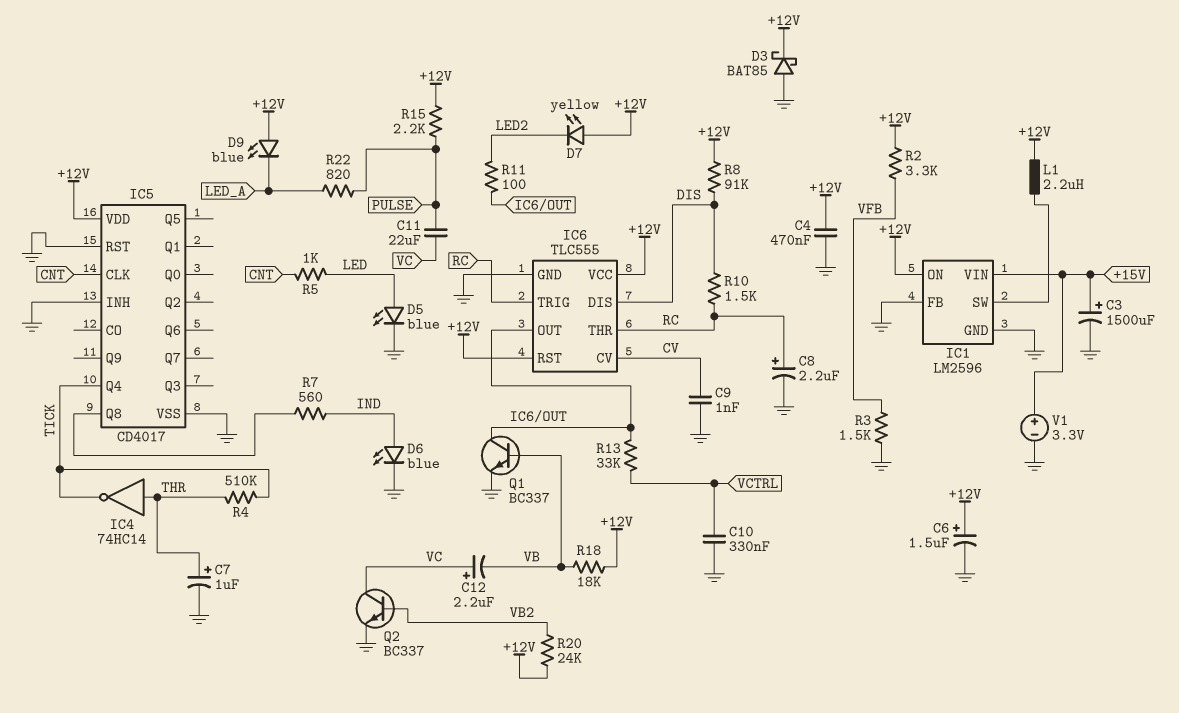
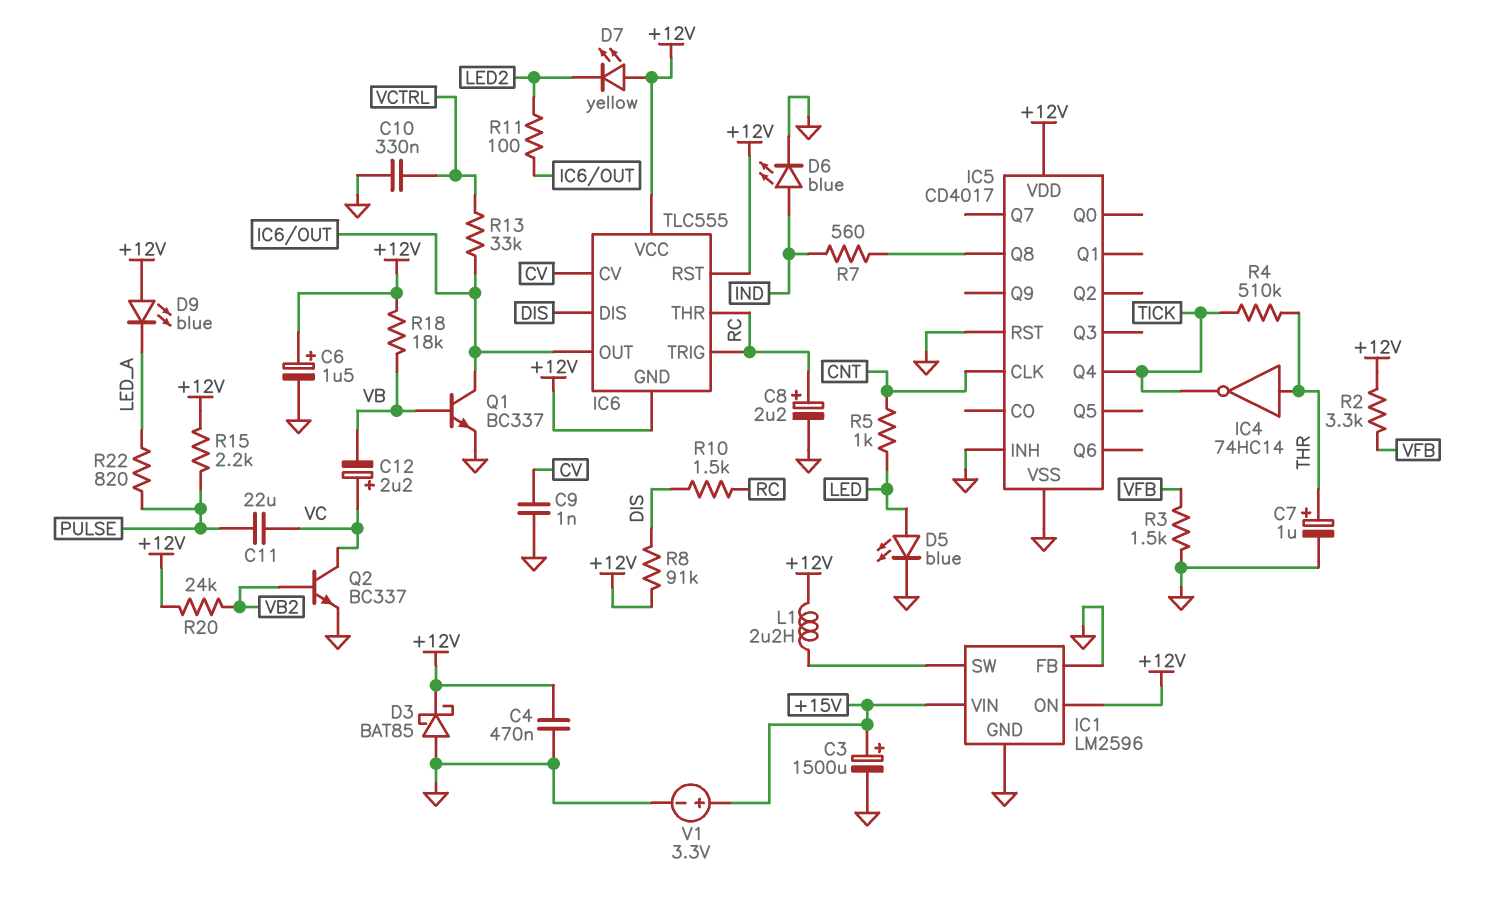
IC6 pin GND: GND -> +12V

